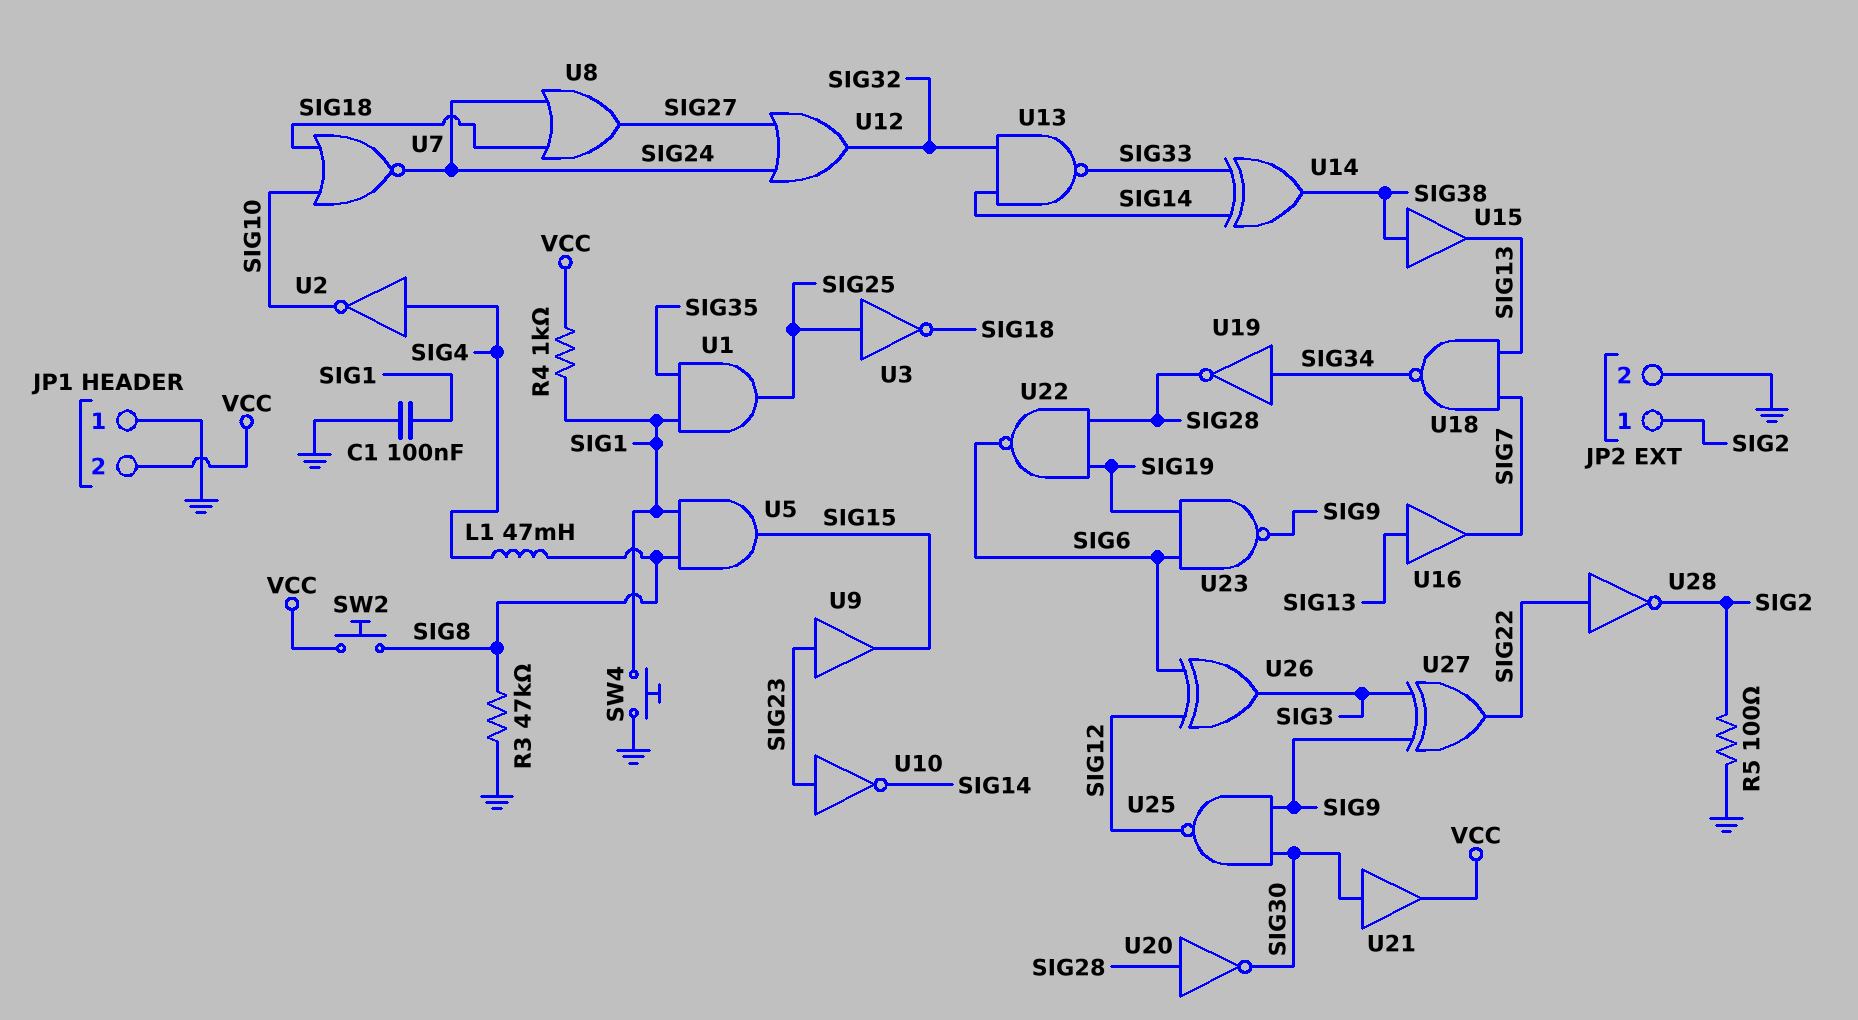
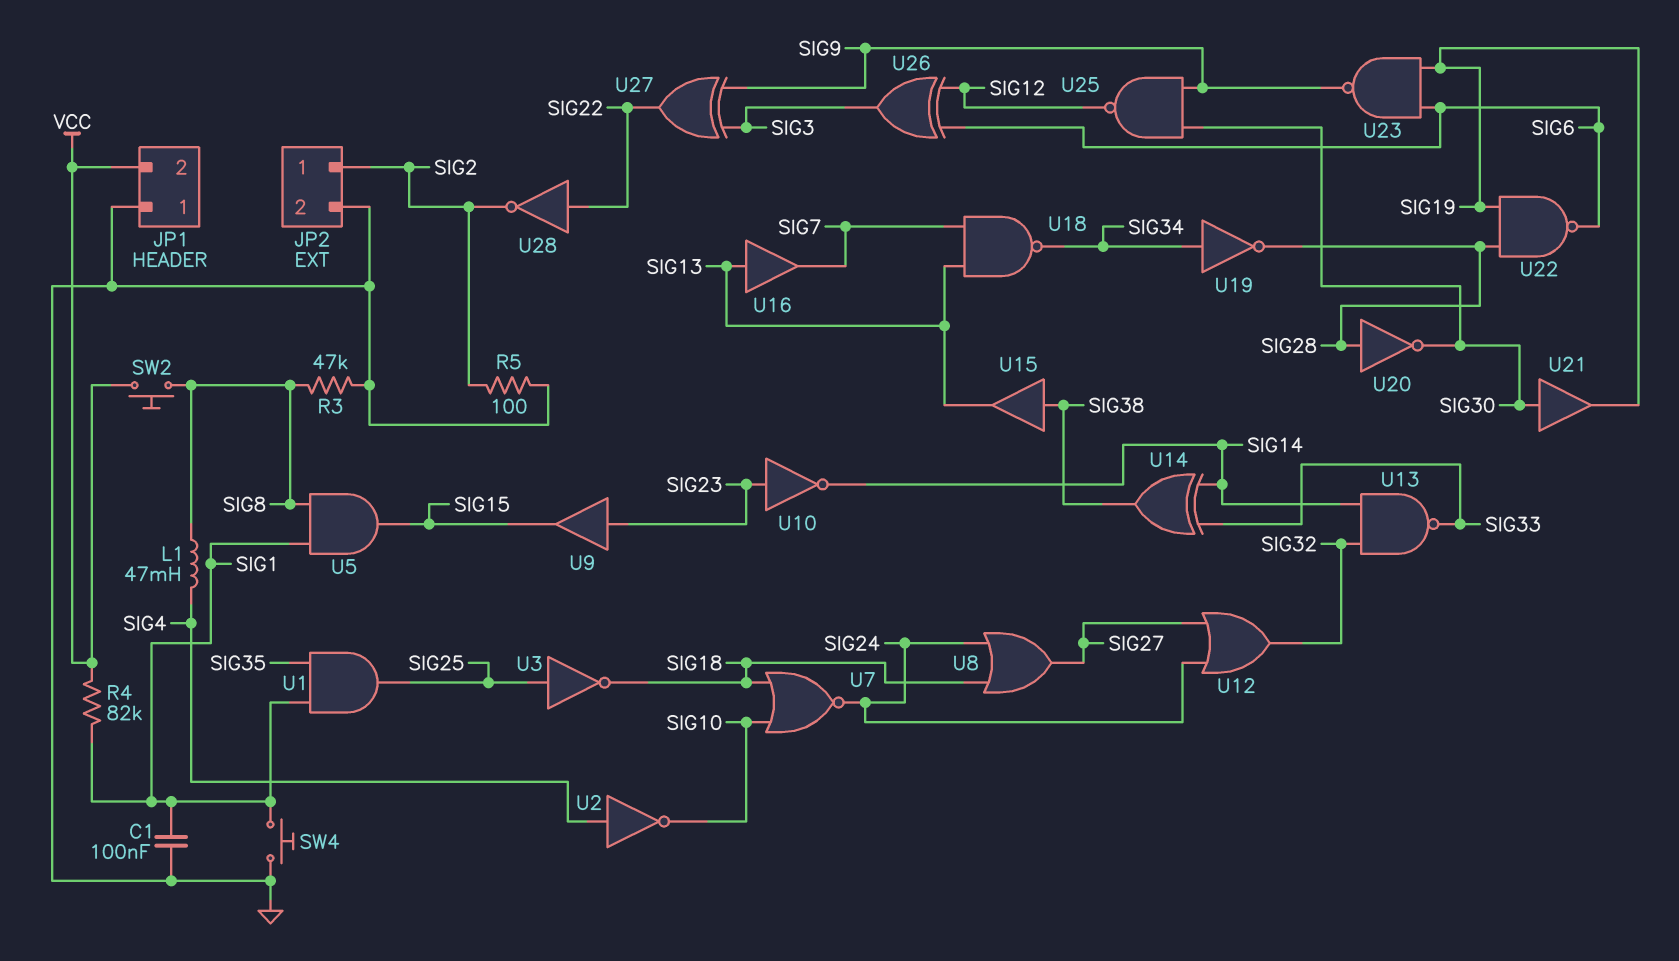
R4: 1k (SIG1, VCC) -> 82k (SIG1, VCC)
U21: buffer (in SIG30, out VCC) -> buffer (in SIG30, out SIG19)

